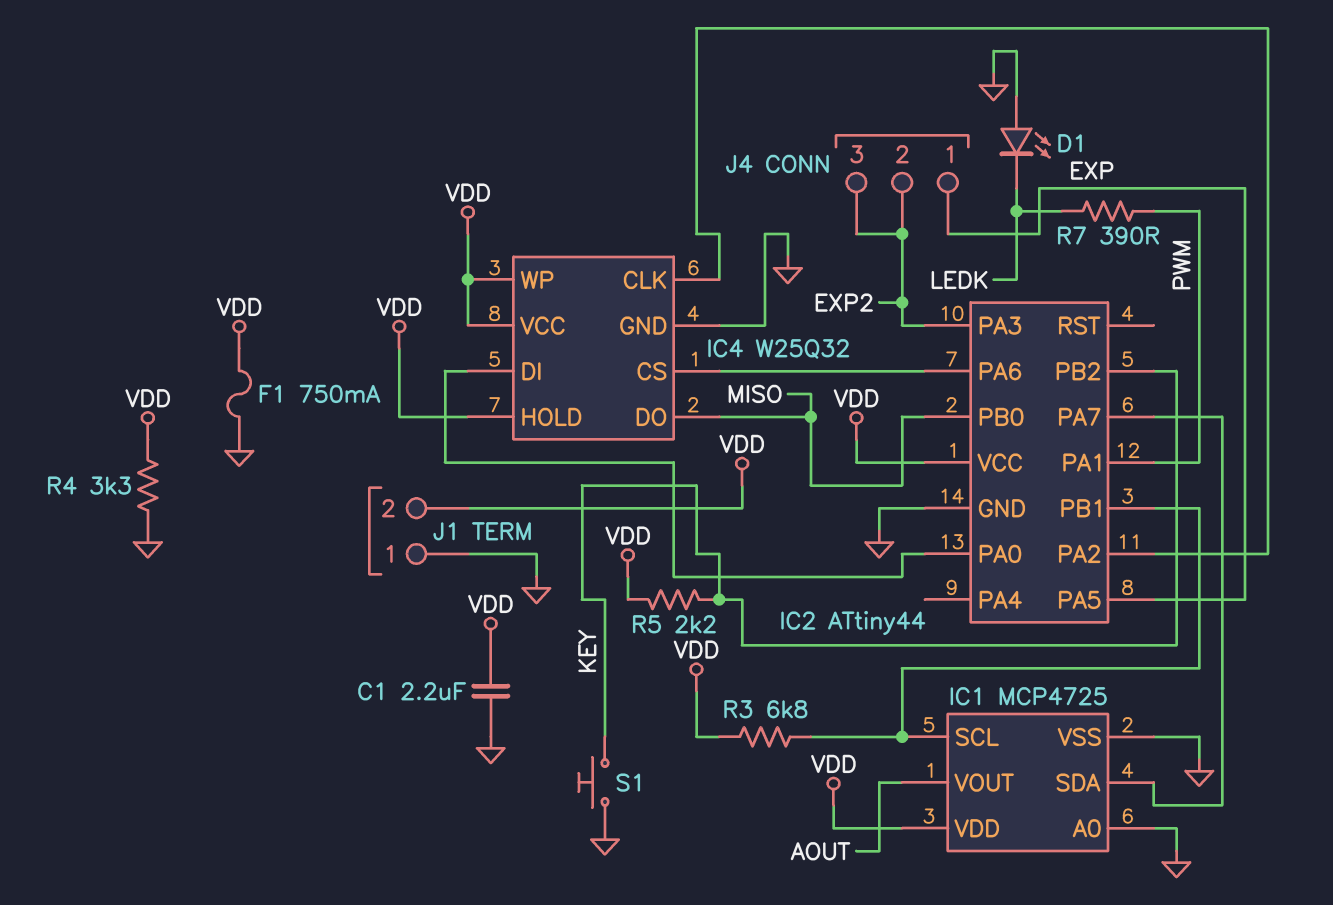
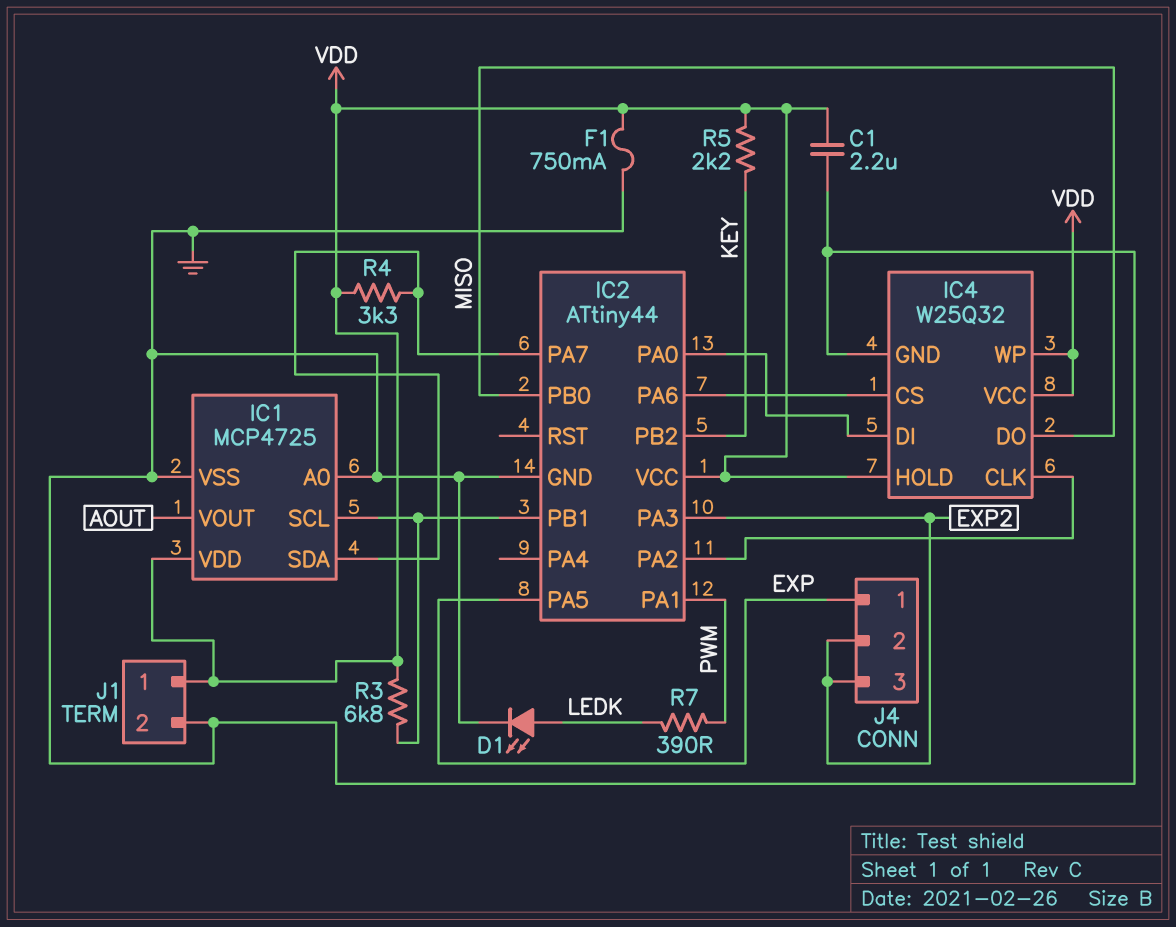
D1: LED (A GND, K LEDK) -> LED (A LEDK, K GND)
J1 pin 1: GND -> VDD
J1 pin 2: VDD -> GND
R4: 3.3k (GND, VDD) -> 3.3k (IC1/SDA, VDD)
S1: button (GND, KEY) -> none

